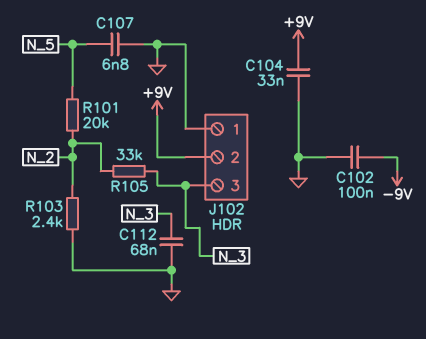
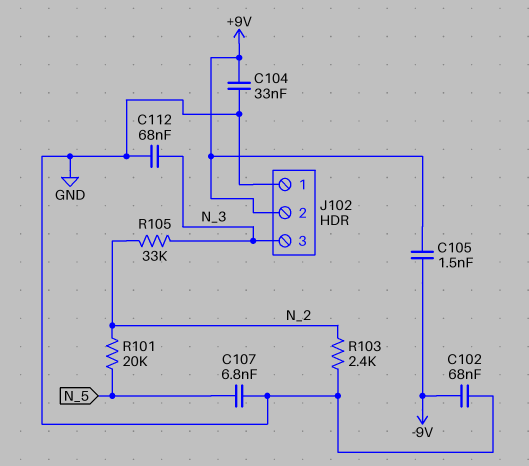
C102: 100nF (-9V, GND) -> 68nF (-9V, GND)
C105: none -> 1.5nF (+9V, -9V)

